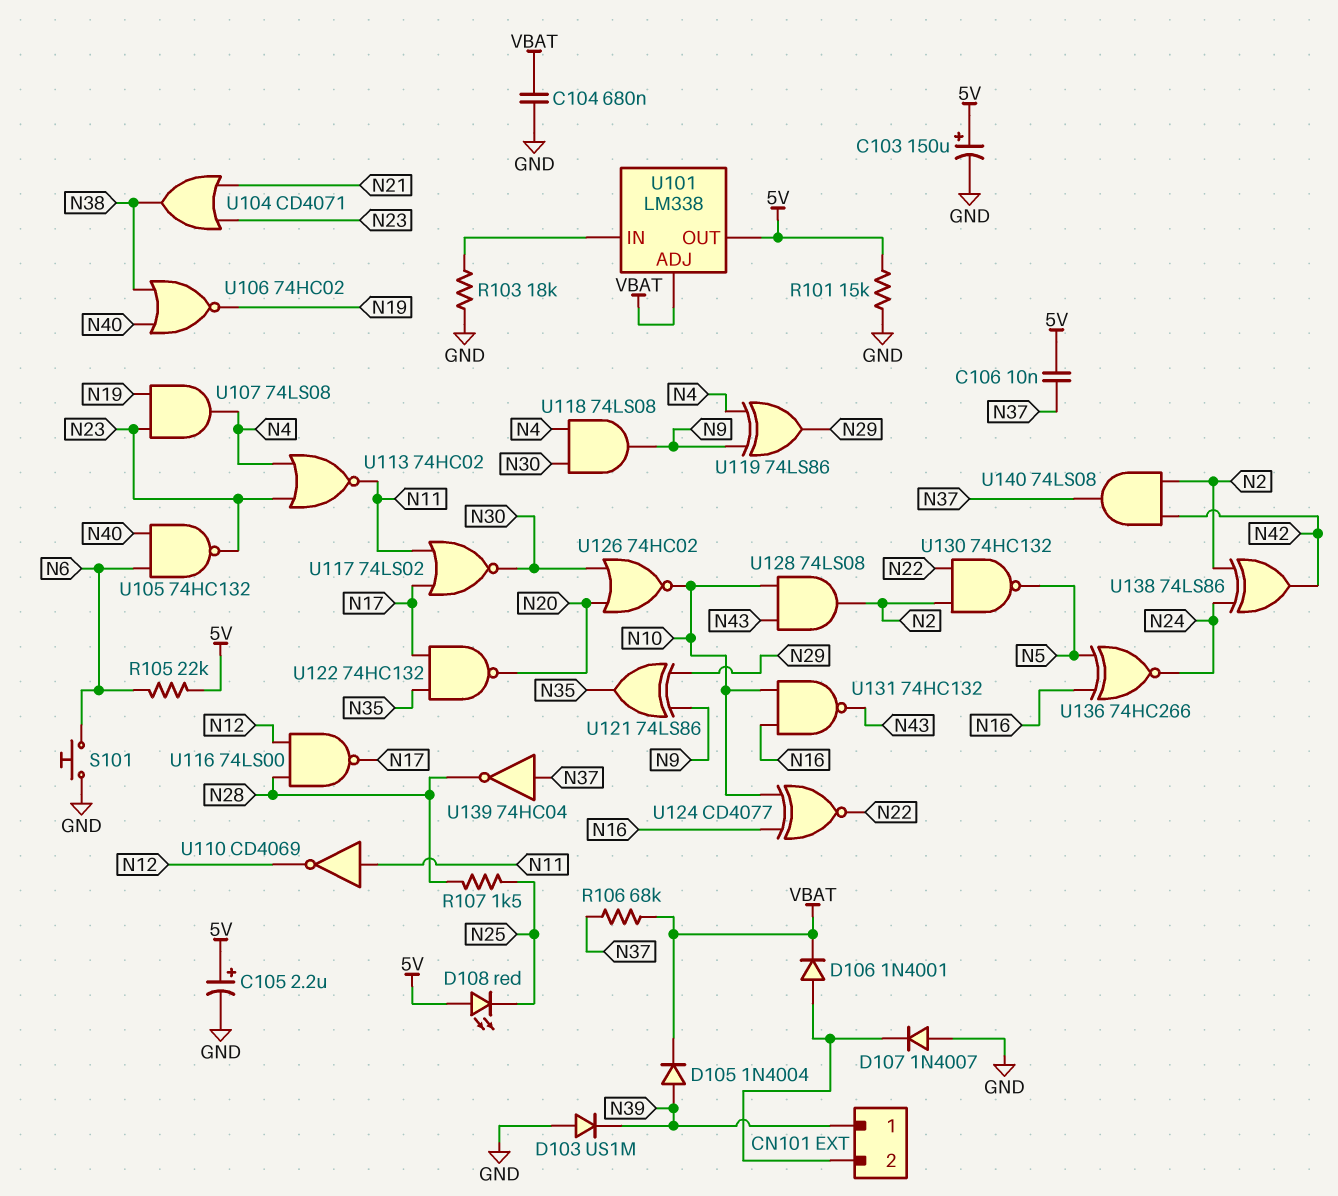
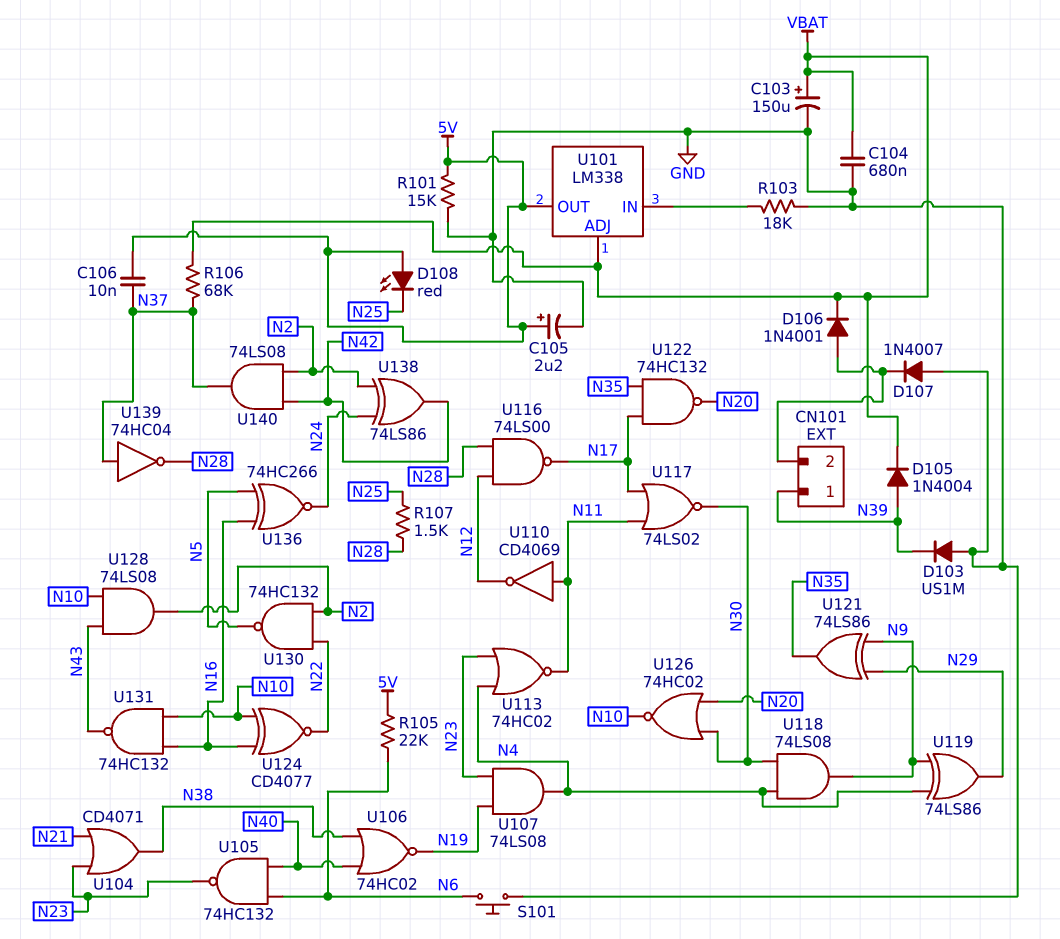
C103: 150uF (plus 5V, minus GND) -> 150uF (plus VBAT, minus GND)

